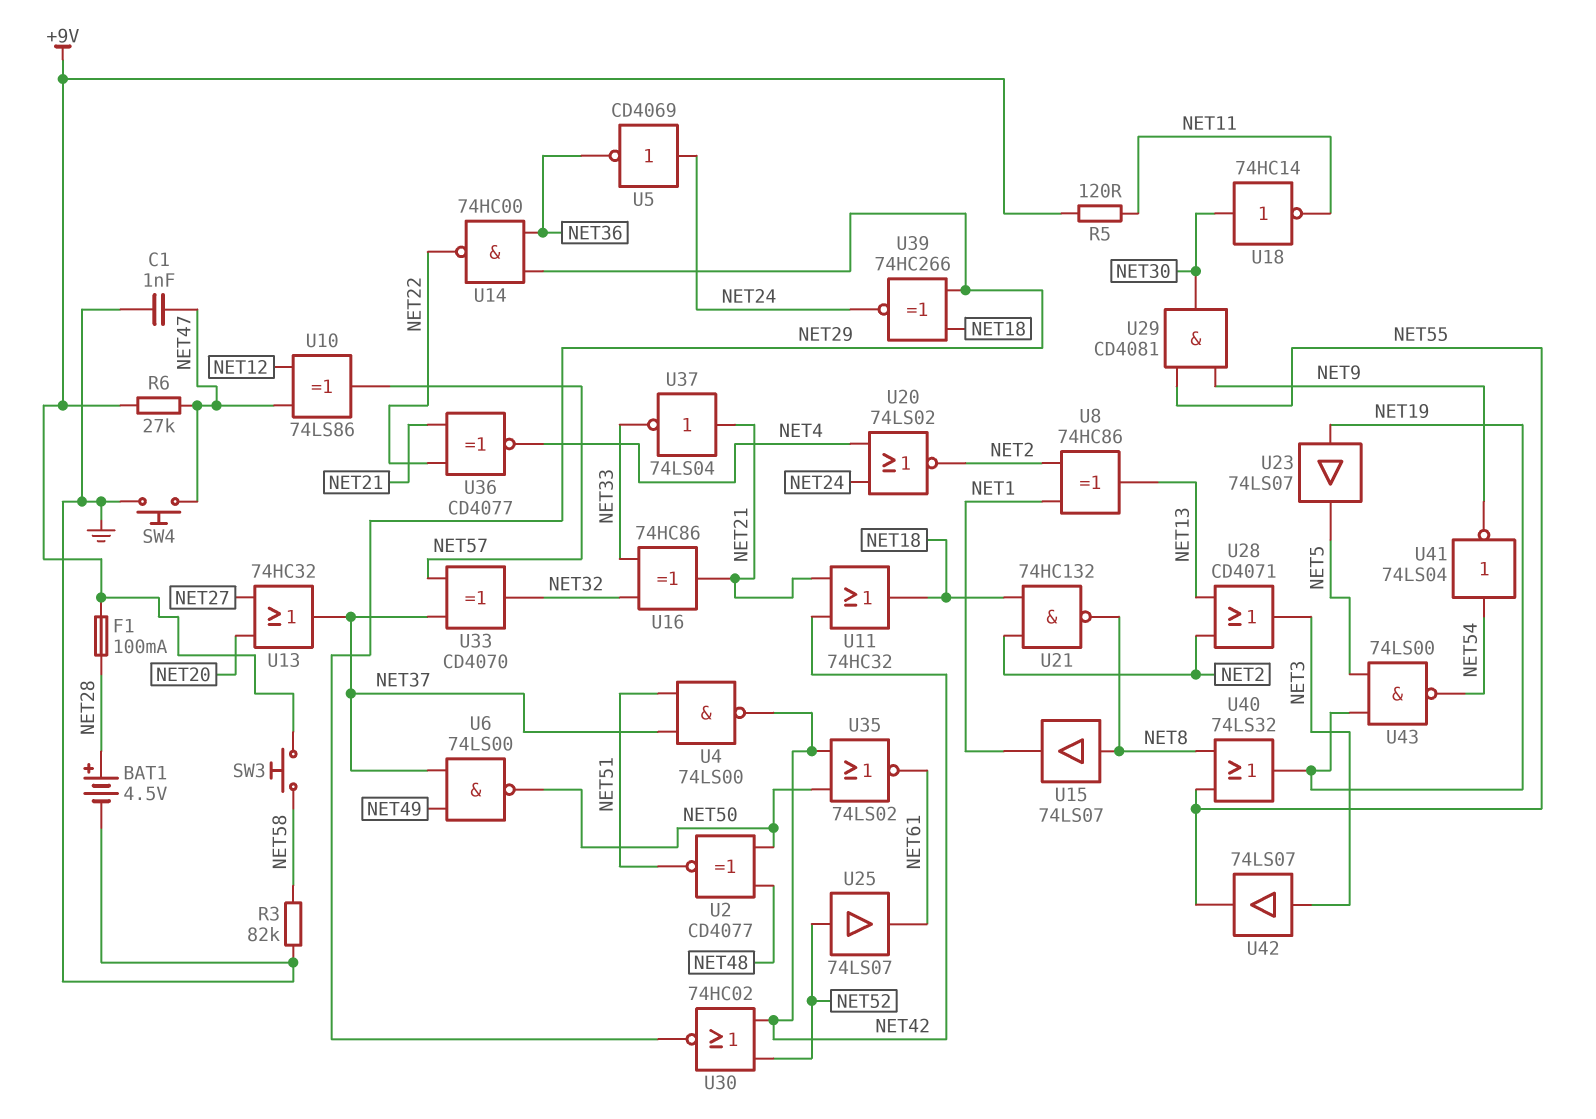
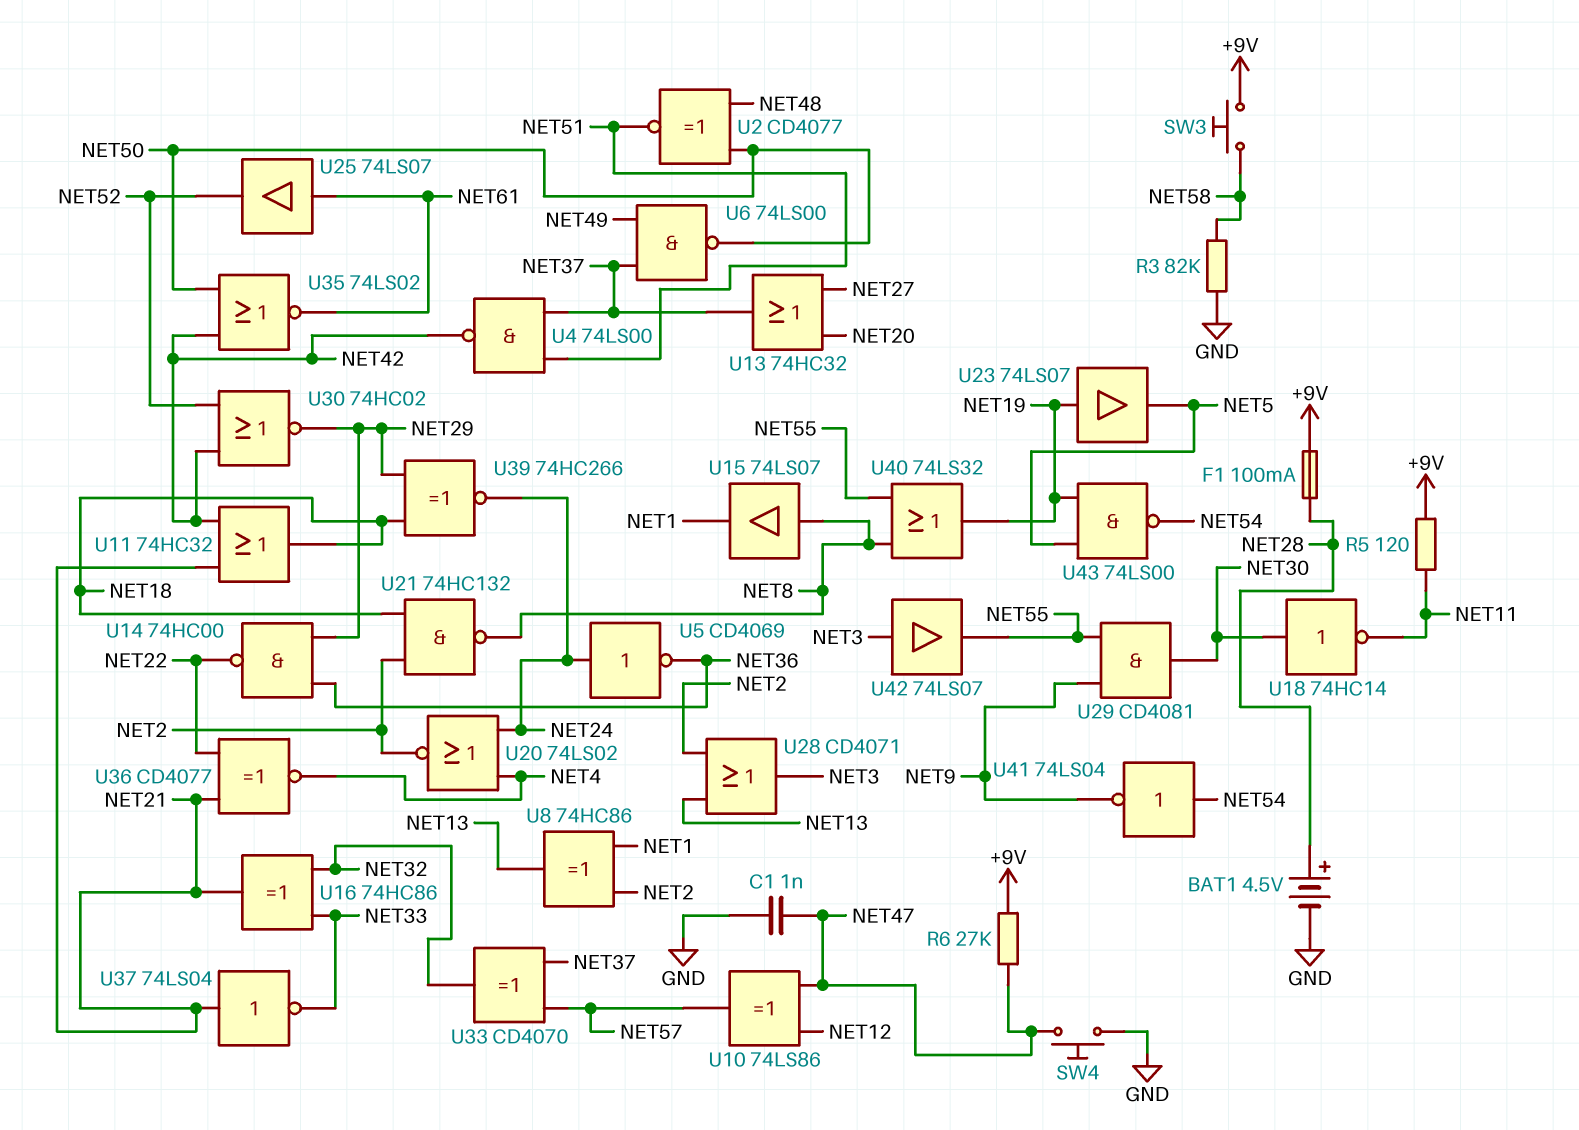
U25: buffer 74LS07 (in NET52, out NET61) -> buffer 74LS07 (in NET61, out NET52)

